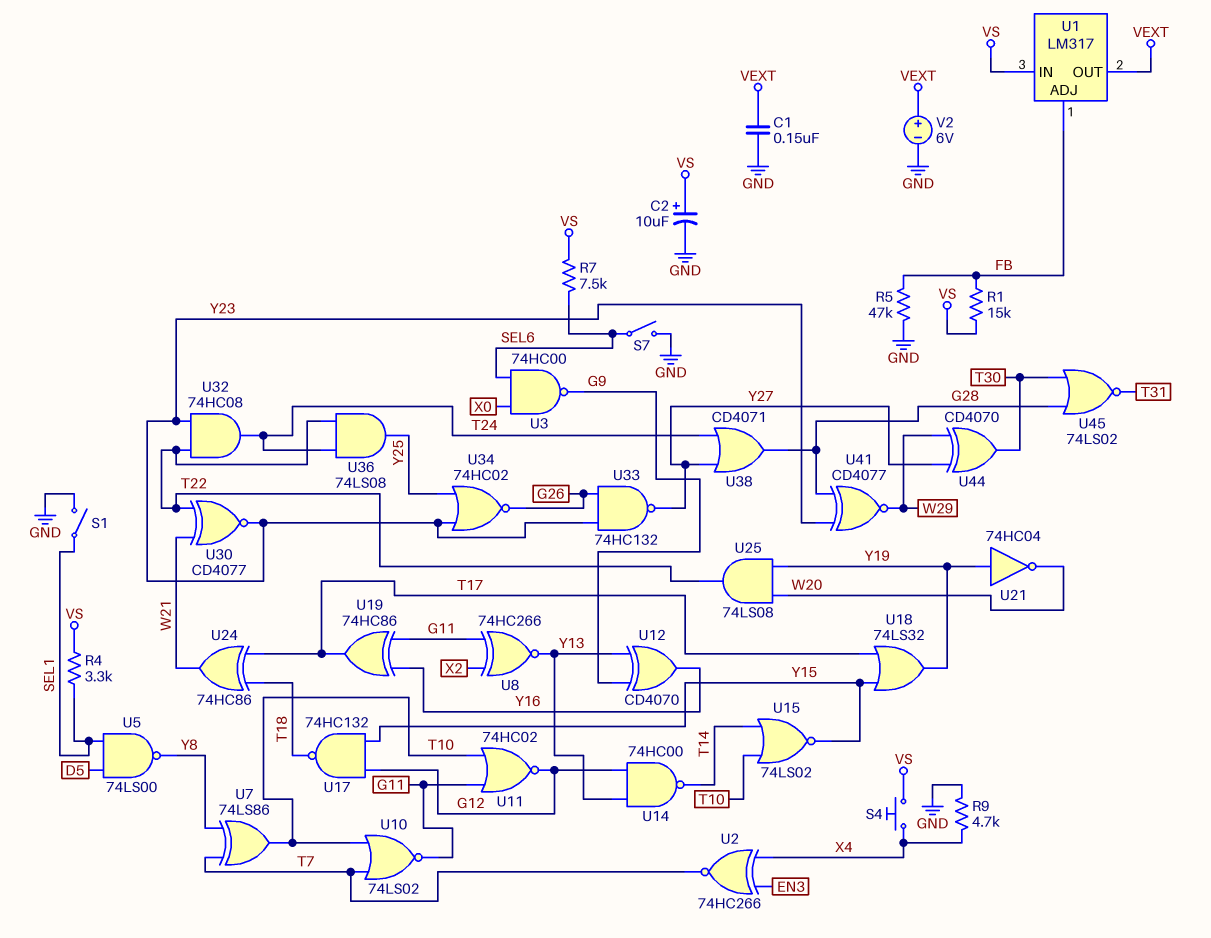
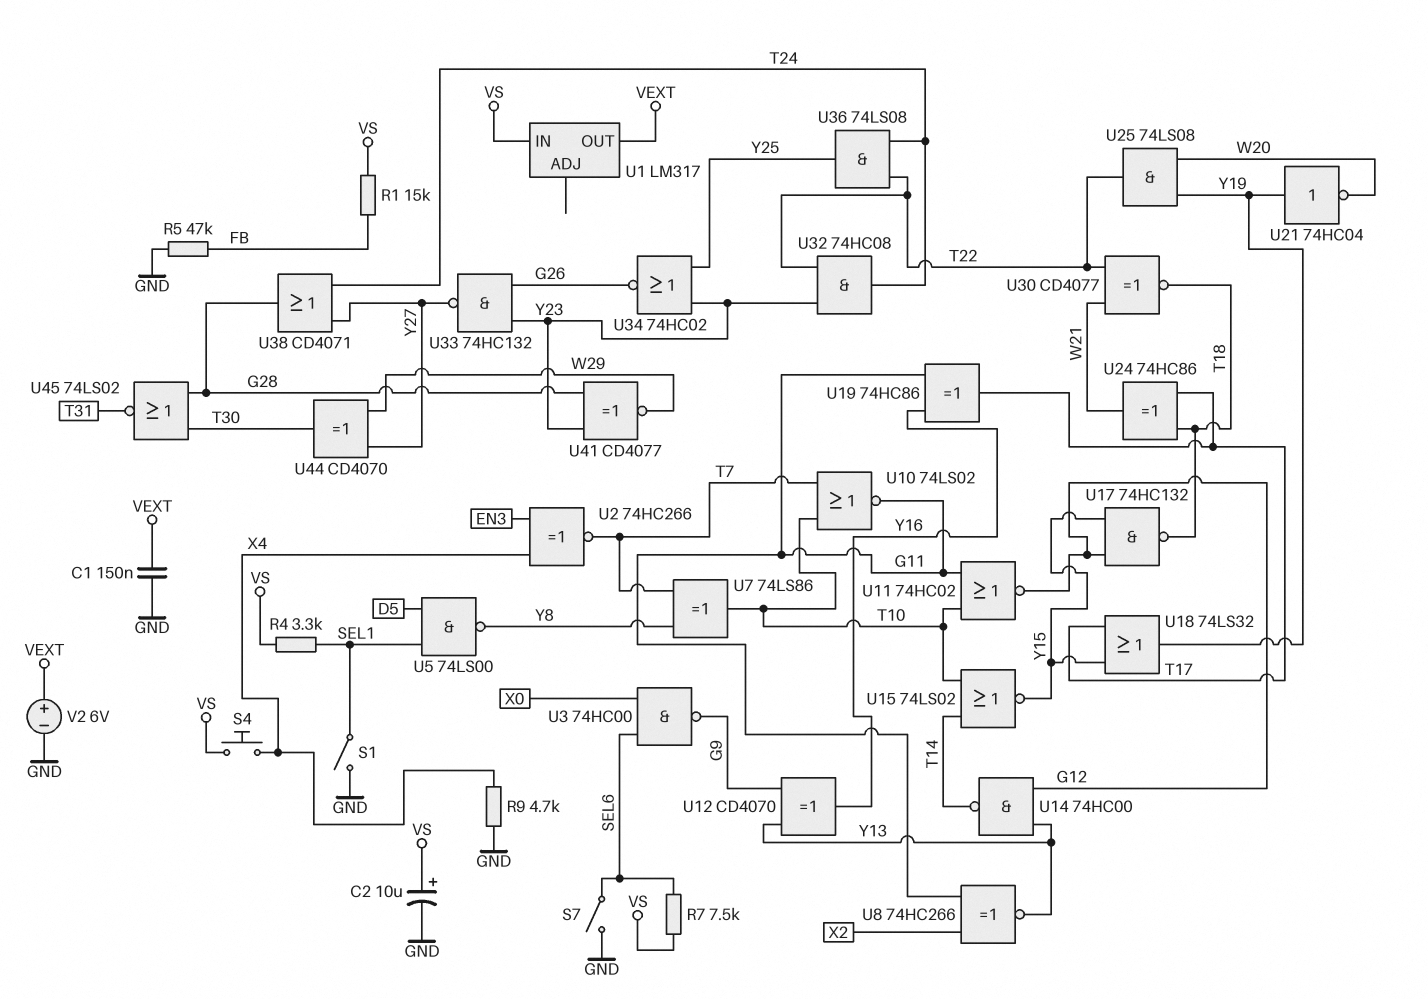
U1 pin ADJ: FB -> none
U30: XNOR CD4077 (in T22, in W21, out Y23) -> XNOR CD4077 (in T22, in W21, out T18)

